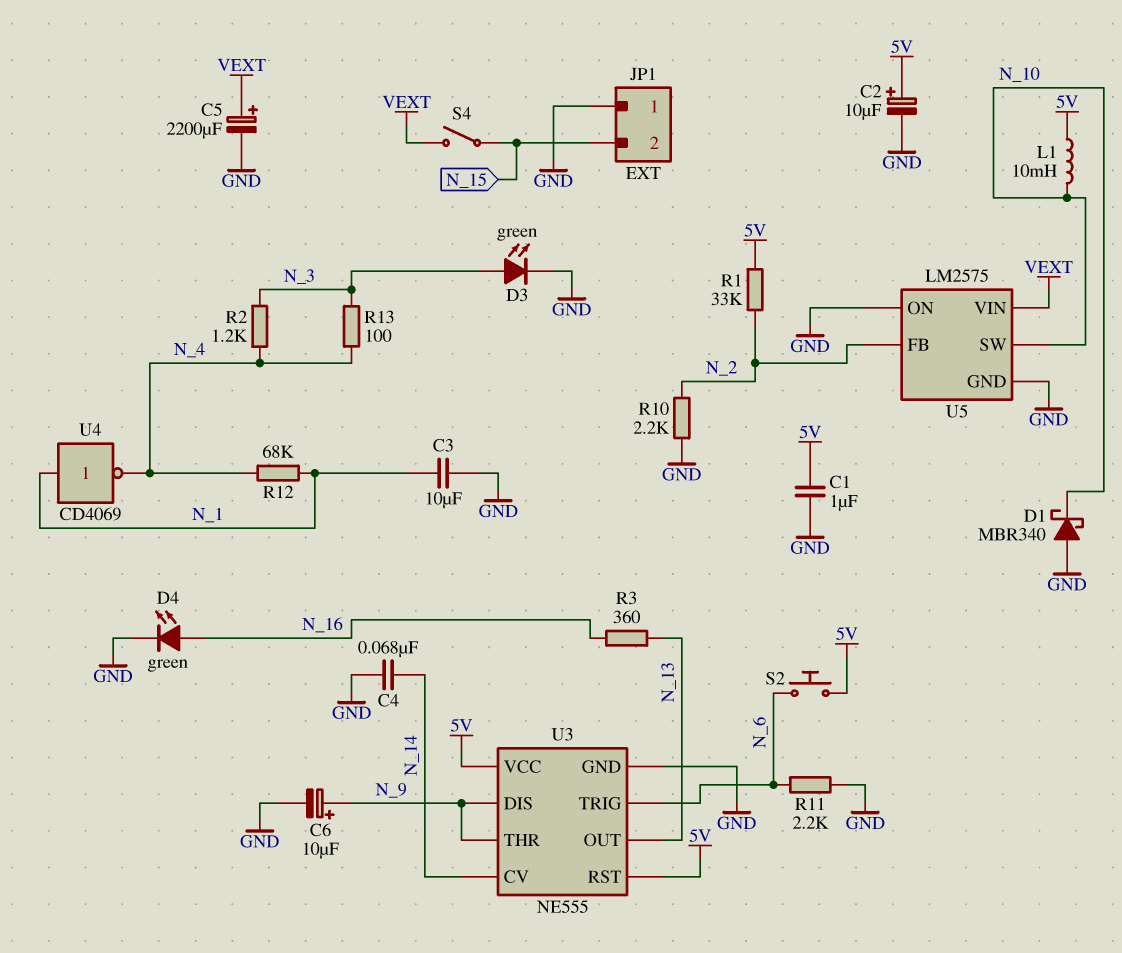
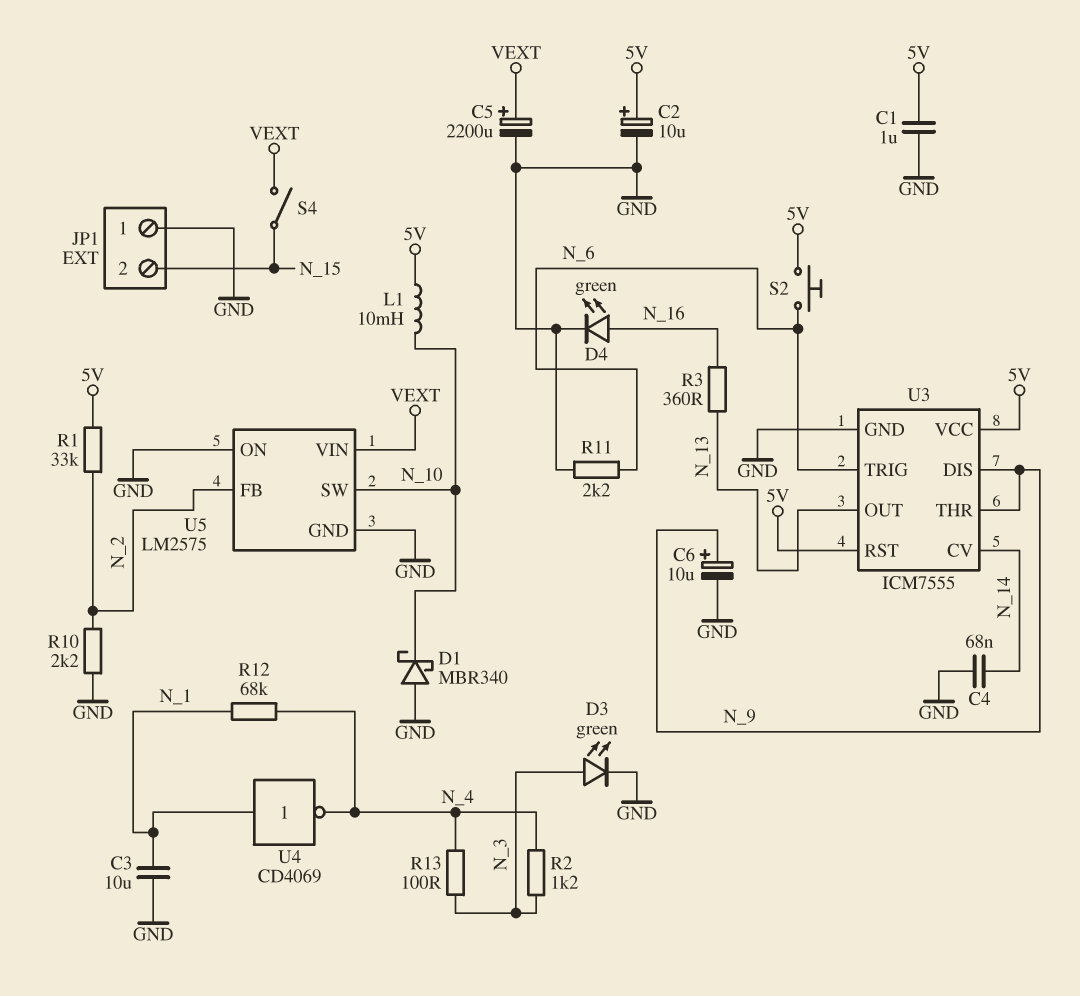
U3: NE555 -> ICM7555

